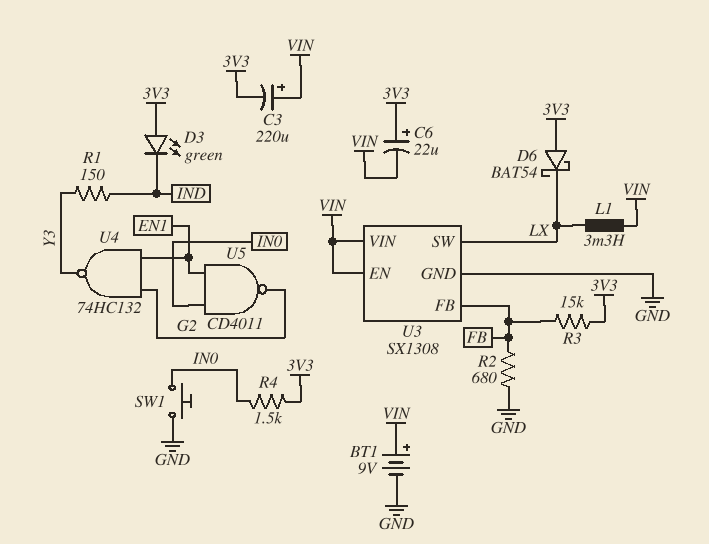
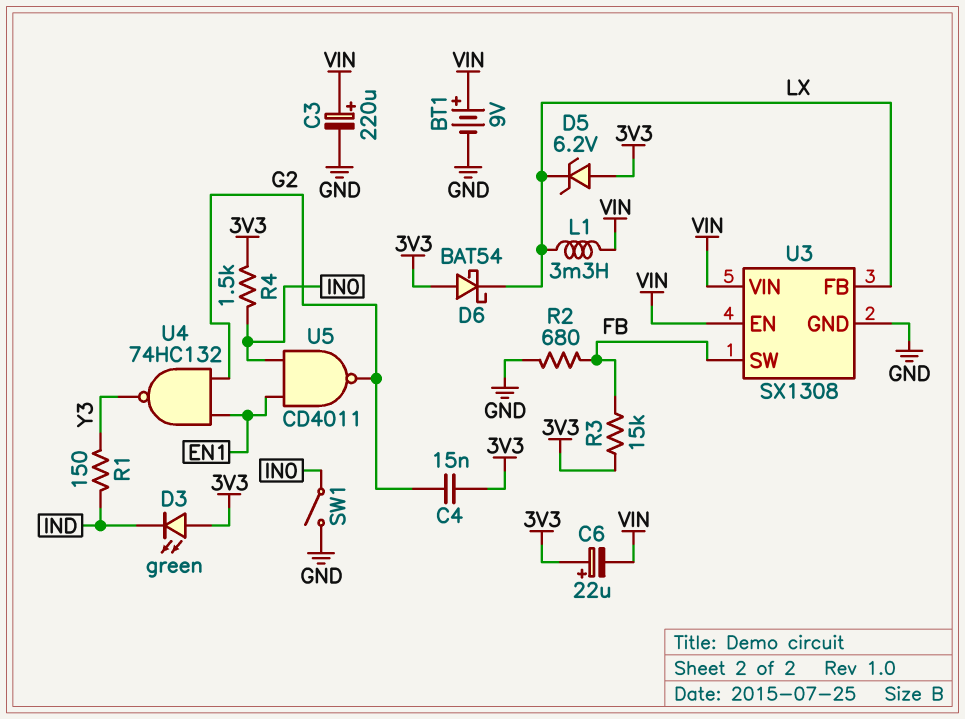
C3: 220uF (plus VIN, minus 3V3) -> 220uF (plus VIN, minus GND)
C4: none -> 15nF (3V3, G2)
D5: none -> zener 6.2V (A 3V3, K LX)
SW1: button (GND, IN0) -> switch (GND, IN0)
U3 pin FB: FB -> LX
U3 pin SW: LX -> FB

